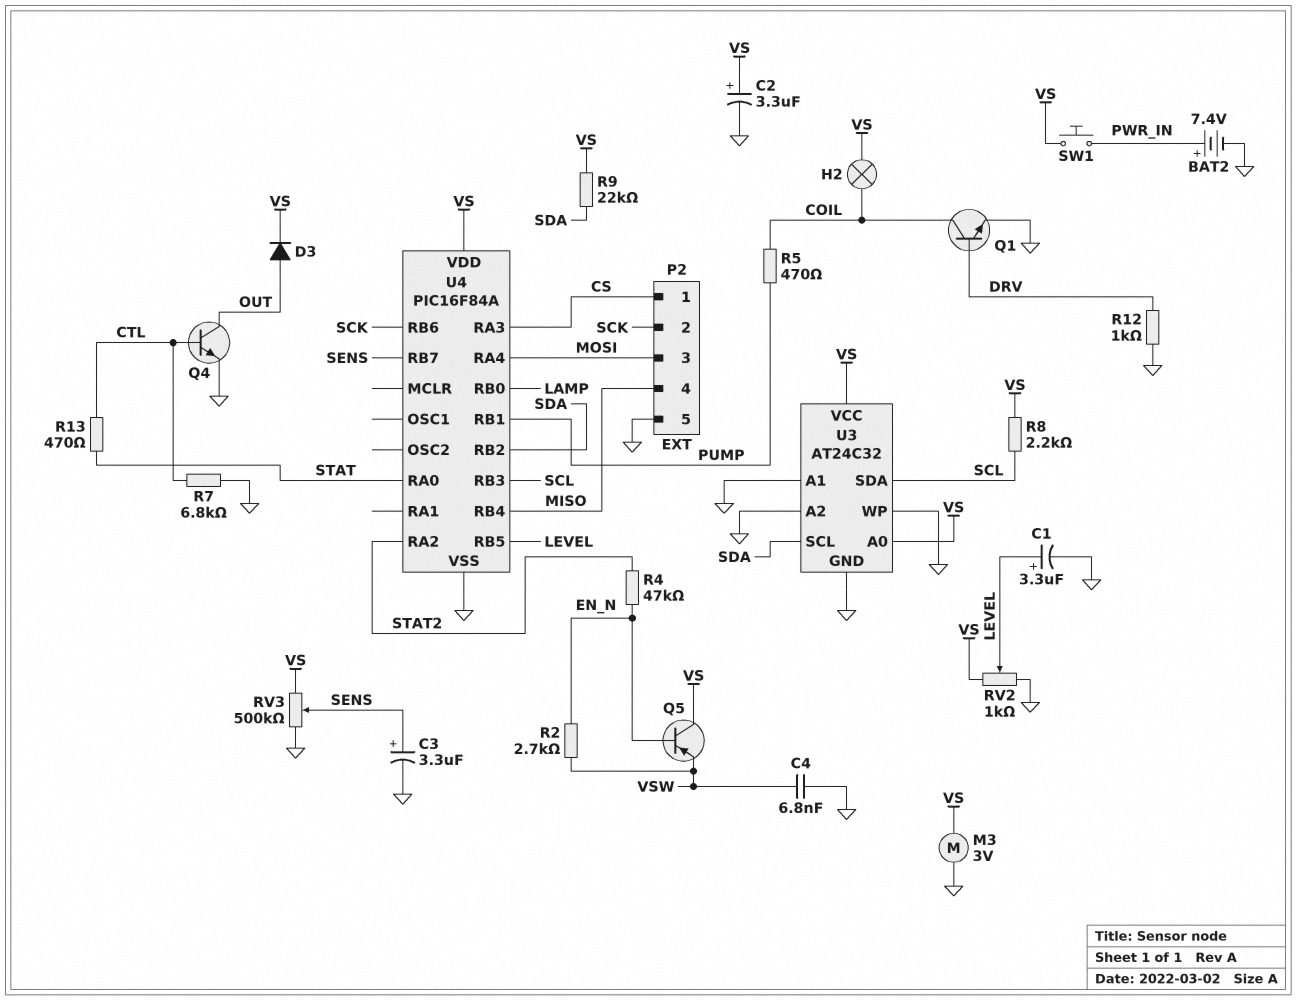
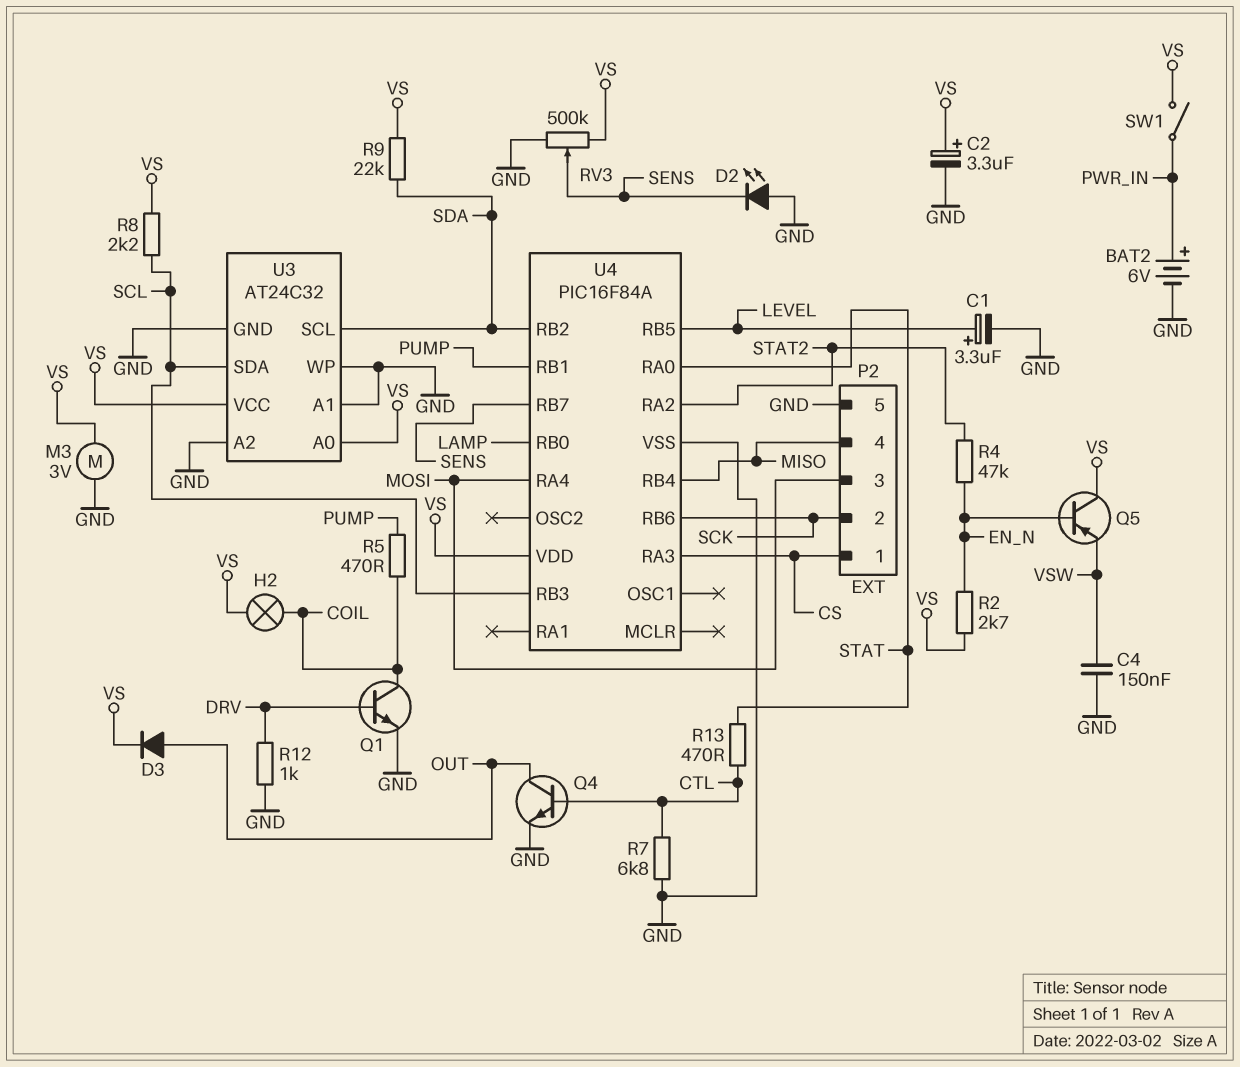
BAT2: 7.4V (plus PWR_IN, minus GND) -> 6V (plus PWR_IN, minus GND)
C3: 3.3uF (plus SENS, minus GND) -> none
C4: 6.8nF (GND, VSW) -> 150nF (GND, VSW)
D2: none -> LED (A GND, K SENS)
R2: 2.7k (EN_N, VSW) -> 2.7k (EN_N, VS)
RV2: 1k (GND, VS, wiper LEVEL) -> none
SW1: button (PWR_IN, VS) -> switch (PWR_IN, VS)

